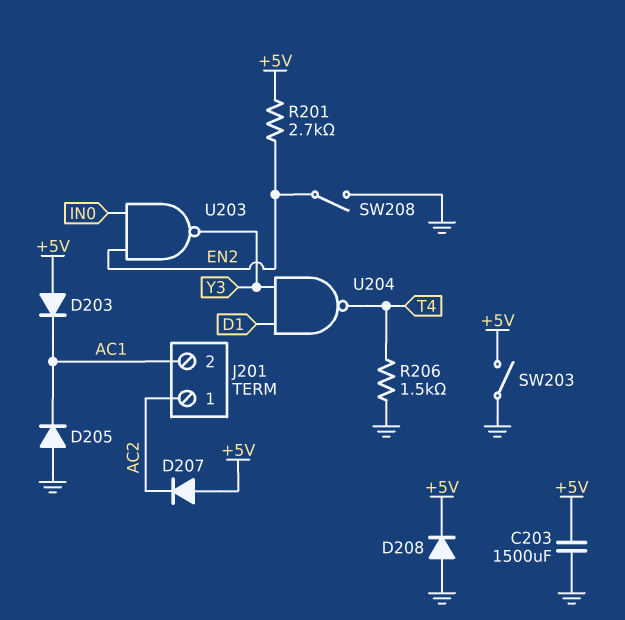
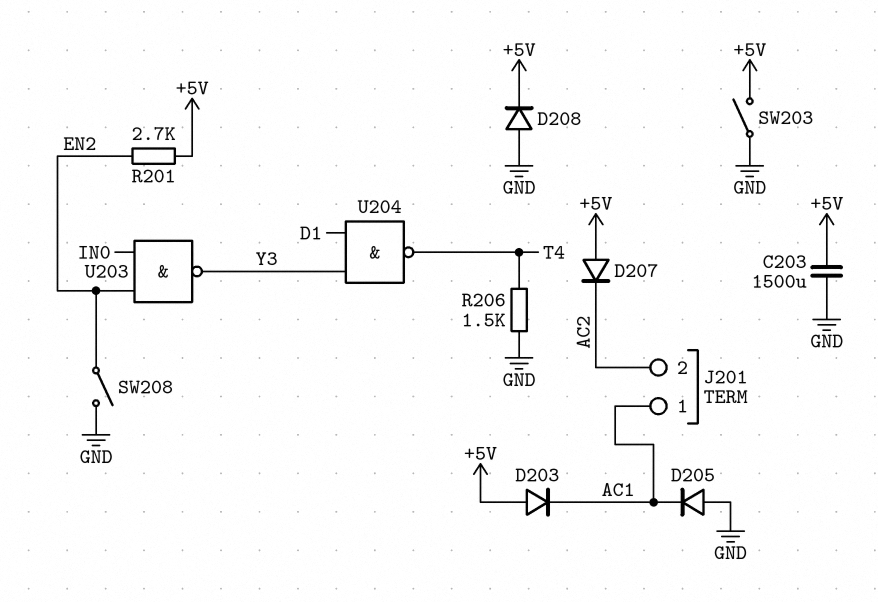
J201 pin 1: AC2 -> AC1
J201 pin 2: AC1 -> AC2

